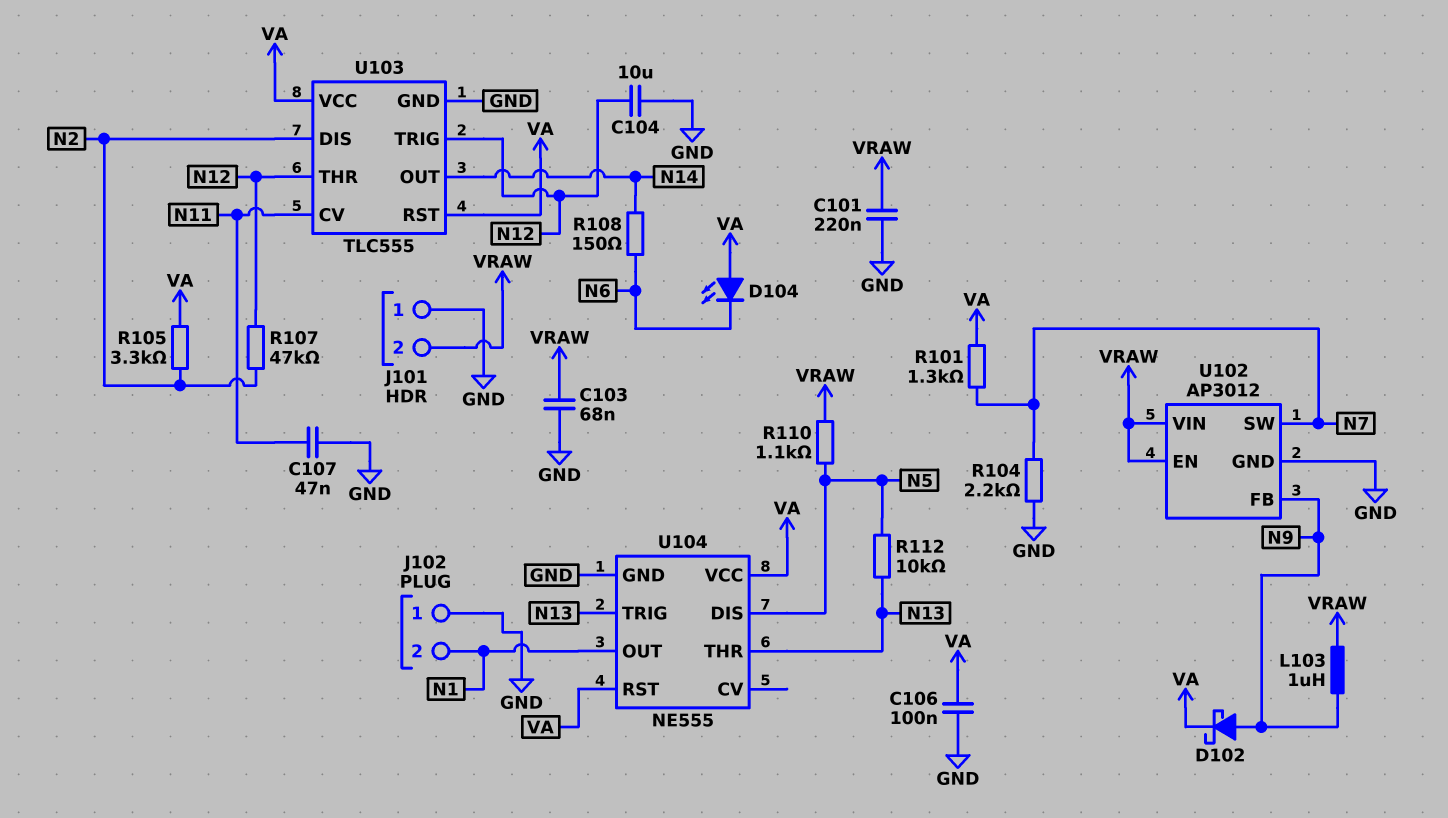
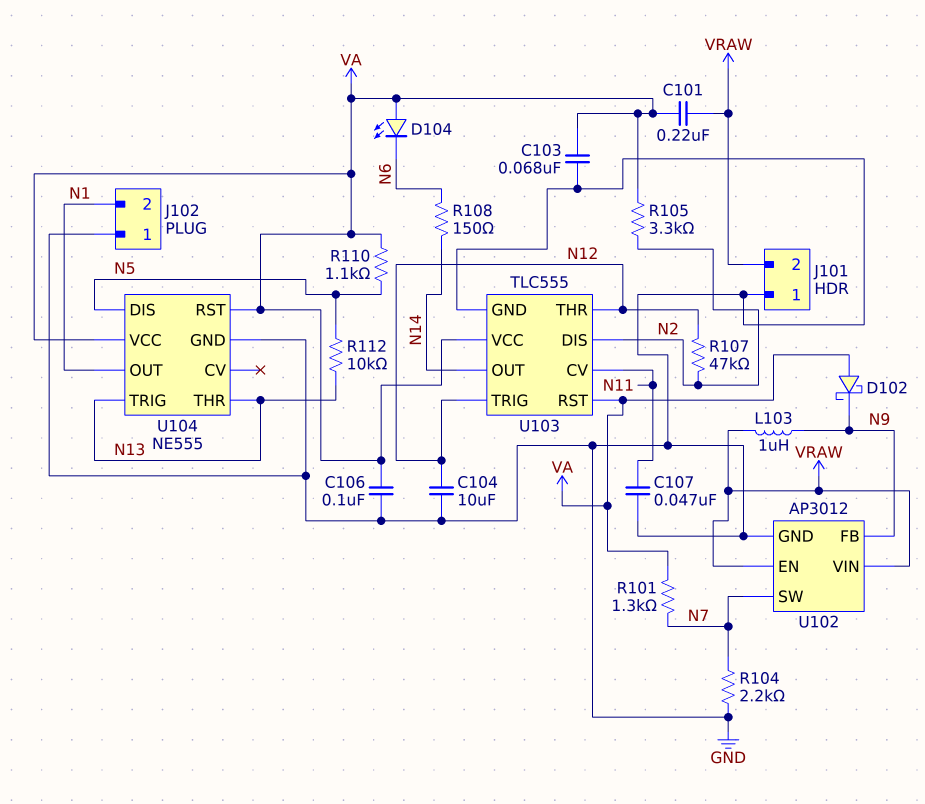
C101: 220nF (GND, VRAW) -> 220nF (VA, VRAW)
C103: 68nF (GND, VRAW) -> 68nF (GND, VA)
D102: schottky (A N9, K VA) -> schottky (A VA, K N9)
R110: 1.1k (N5, VRAW) -> 1.1k (N5, VA)

